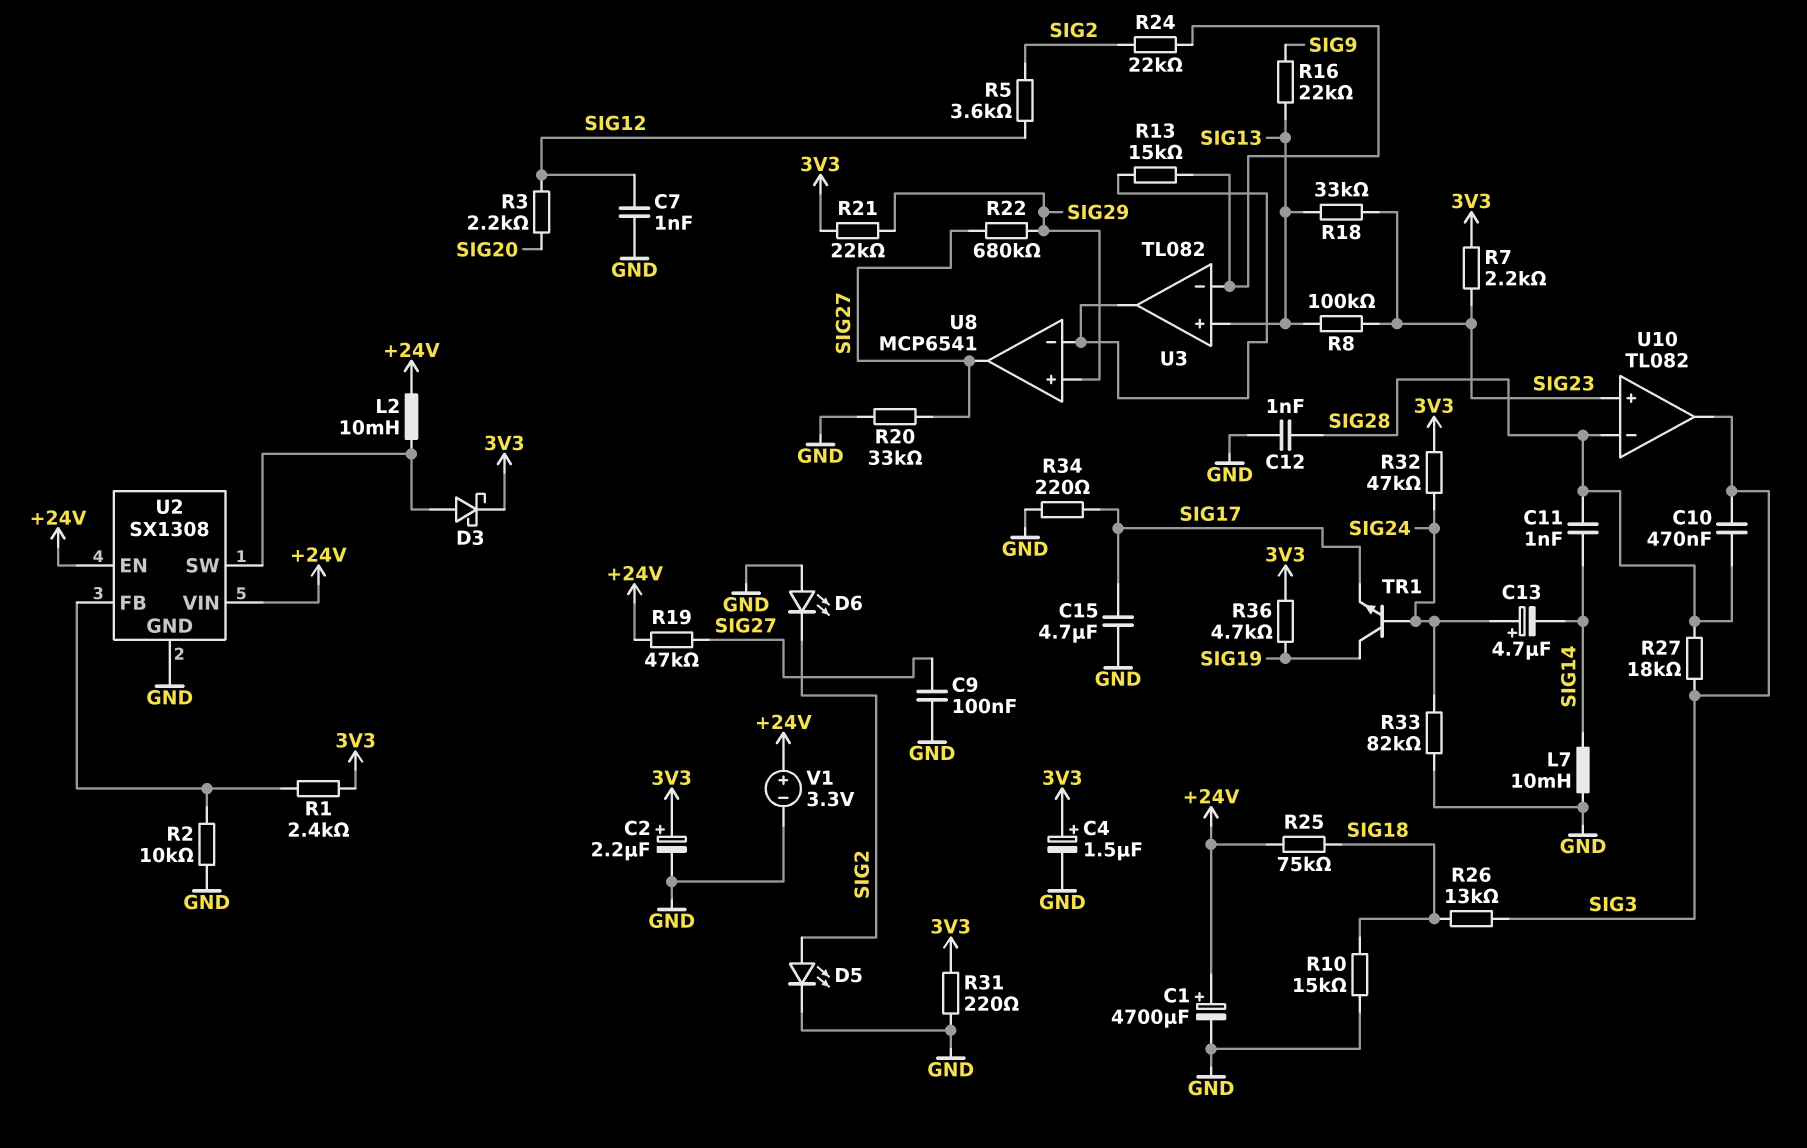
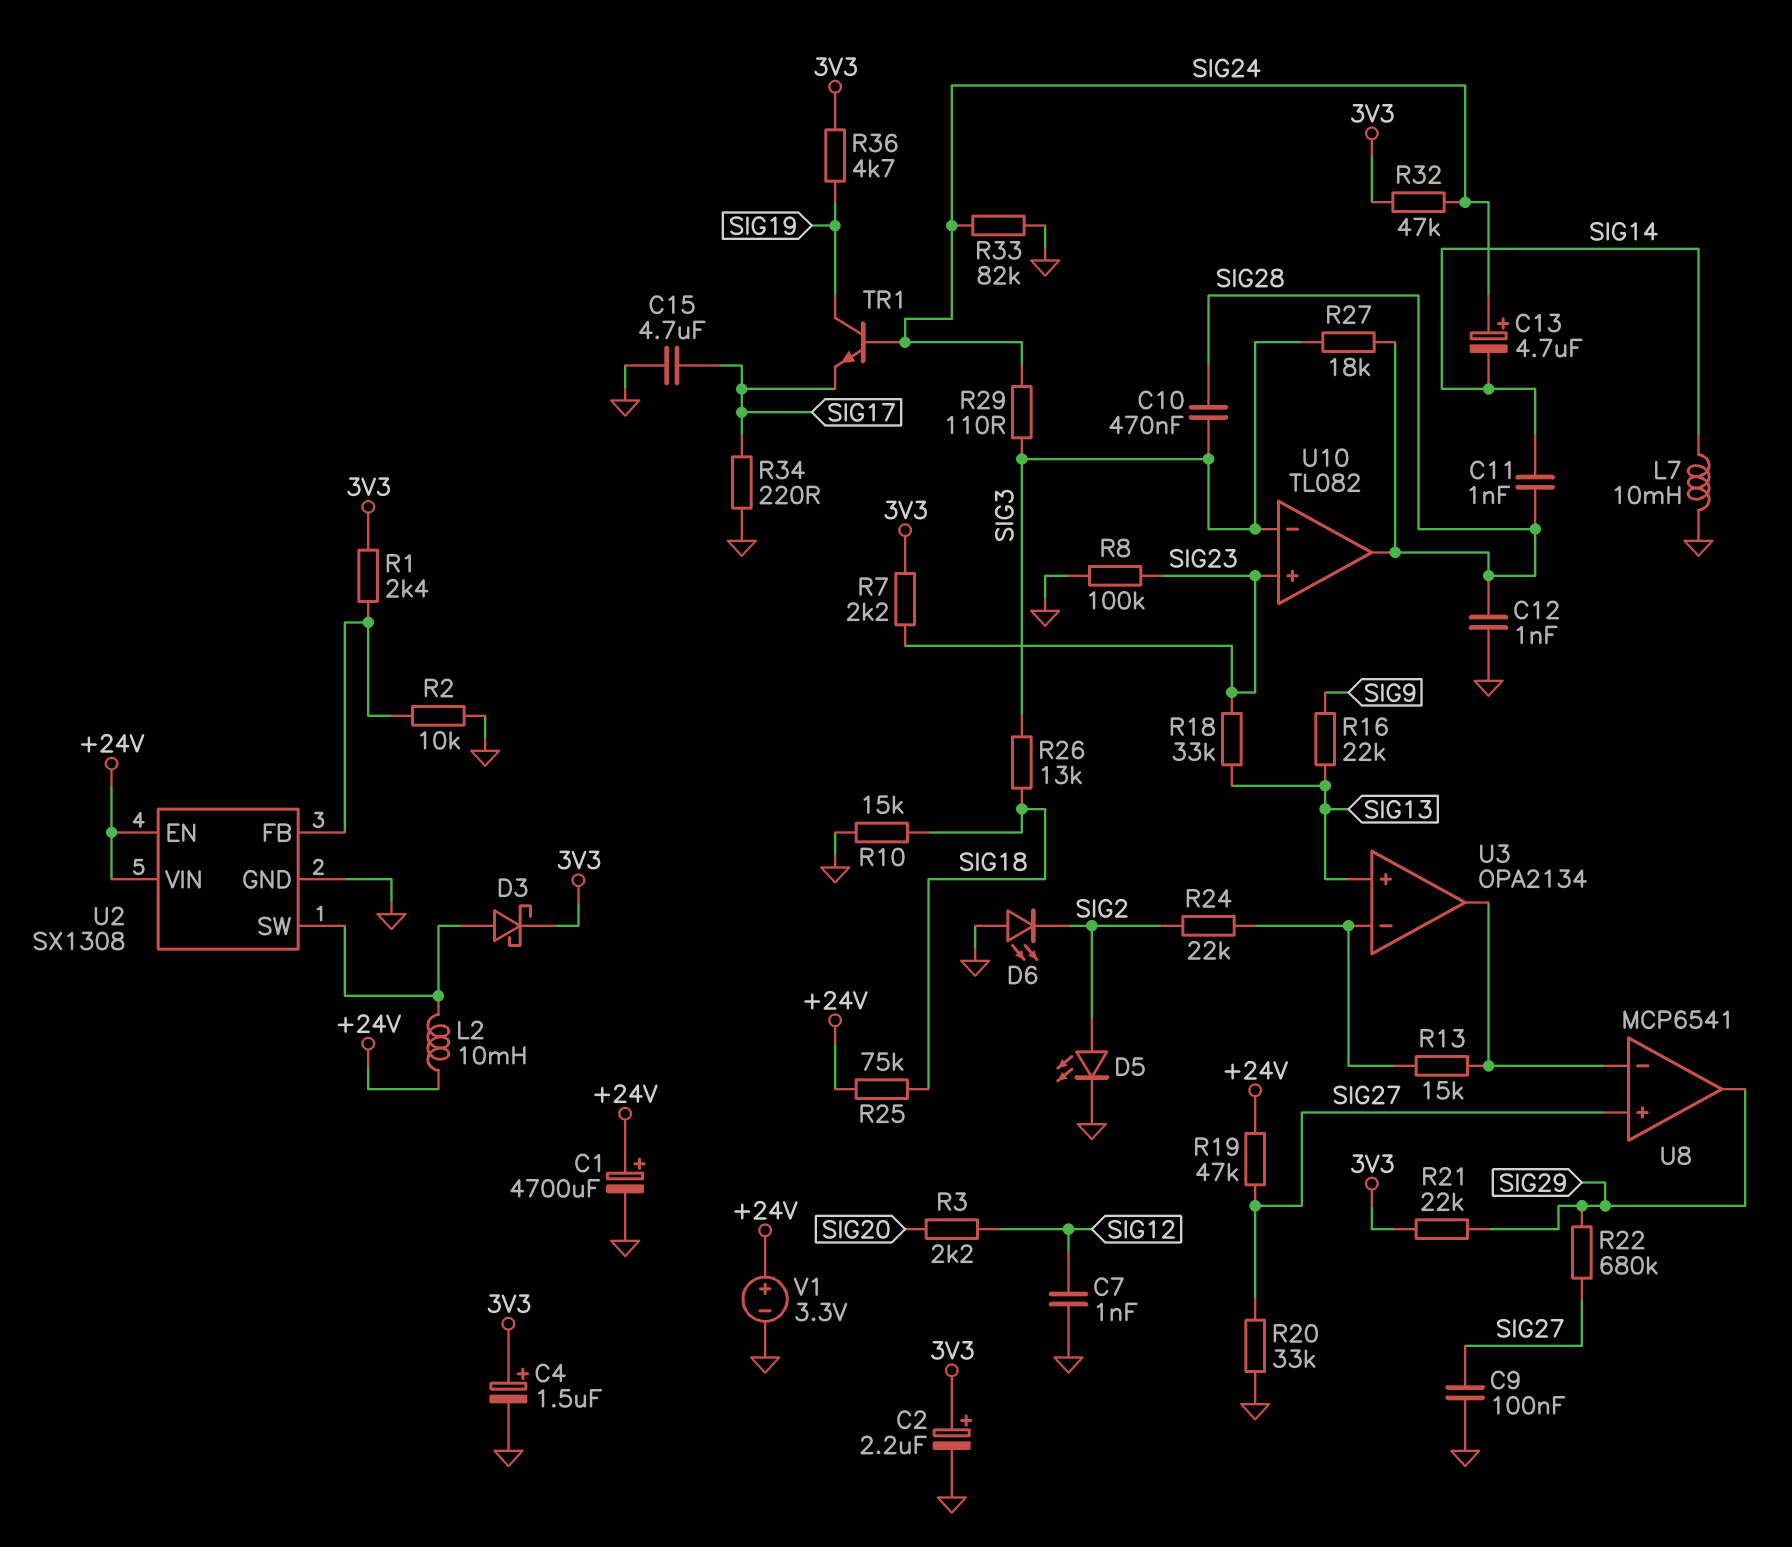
R5: 3.6k (SIG2, SIG12) -> none
R8: 100k (SIG13, SIG23) -> 100k (GND, SIG23)
R29: none -> 110 (SIG3, SIG24)
R31: 220 (3V3, GND) -> none
U3: TL082 -> OPA2134
U8 pin in+: SIG29 -> SIG27
U8 pin out: SIG27 -> SIG29
U10 pin in-: SIG28 -> SIG3
U10 pin out: SIG3 -> SIG28

